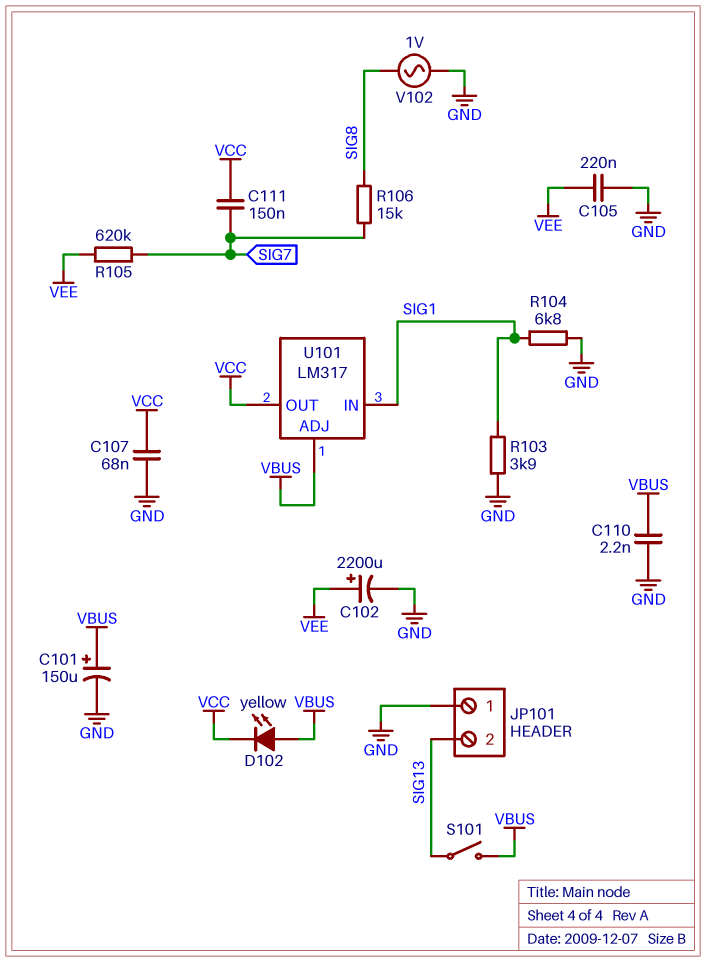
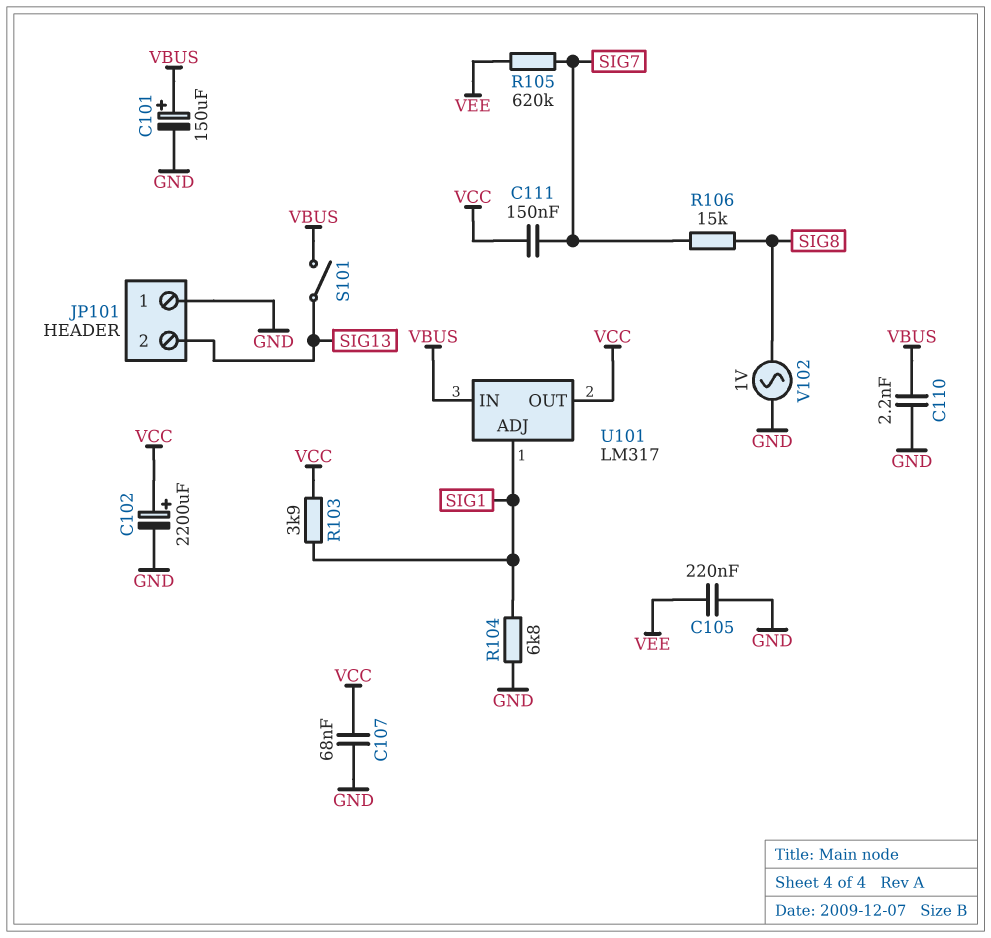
C102: 2200uF (plus VEE, minus GND) -> 2200uF (plus VCC, minus GND)
D102: LED yellow (A VBUS, K VCC) -> none
R103: 3.9k (GND, SIG1) -> 3.9k (SIG1, VCC)
U101 pin ADJ: VBUS -> SIG1
U101 pin IN: SIG1 -> VBUS

